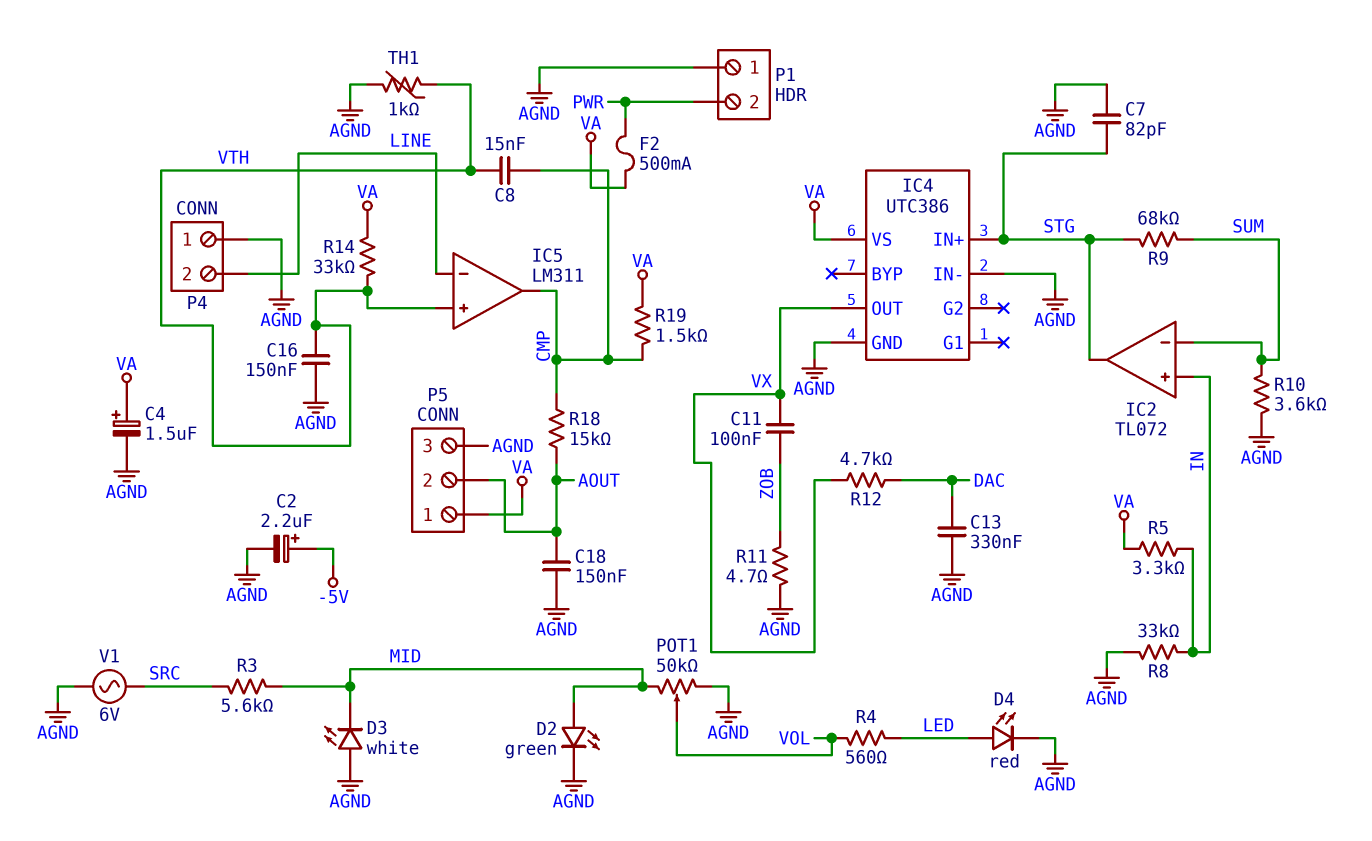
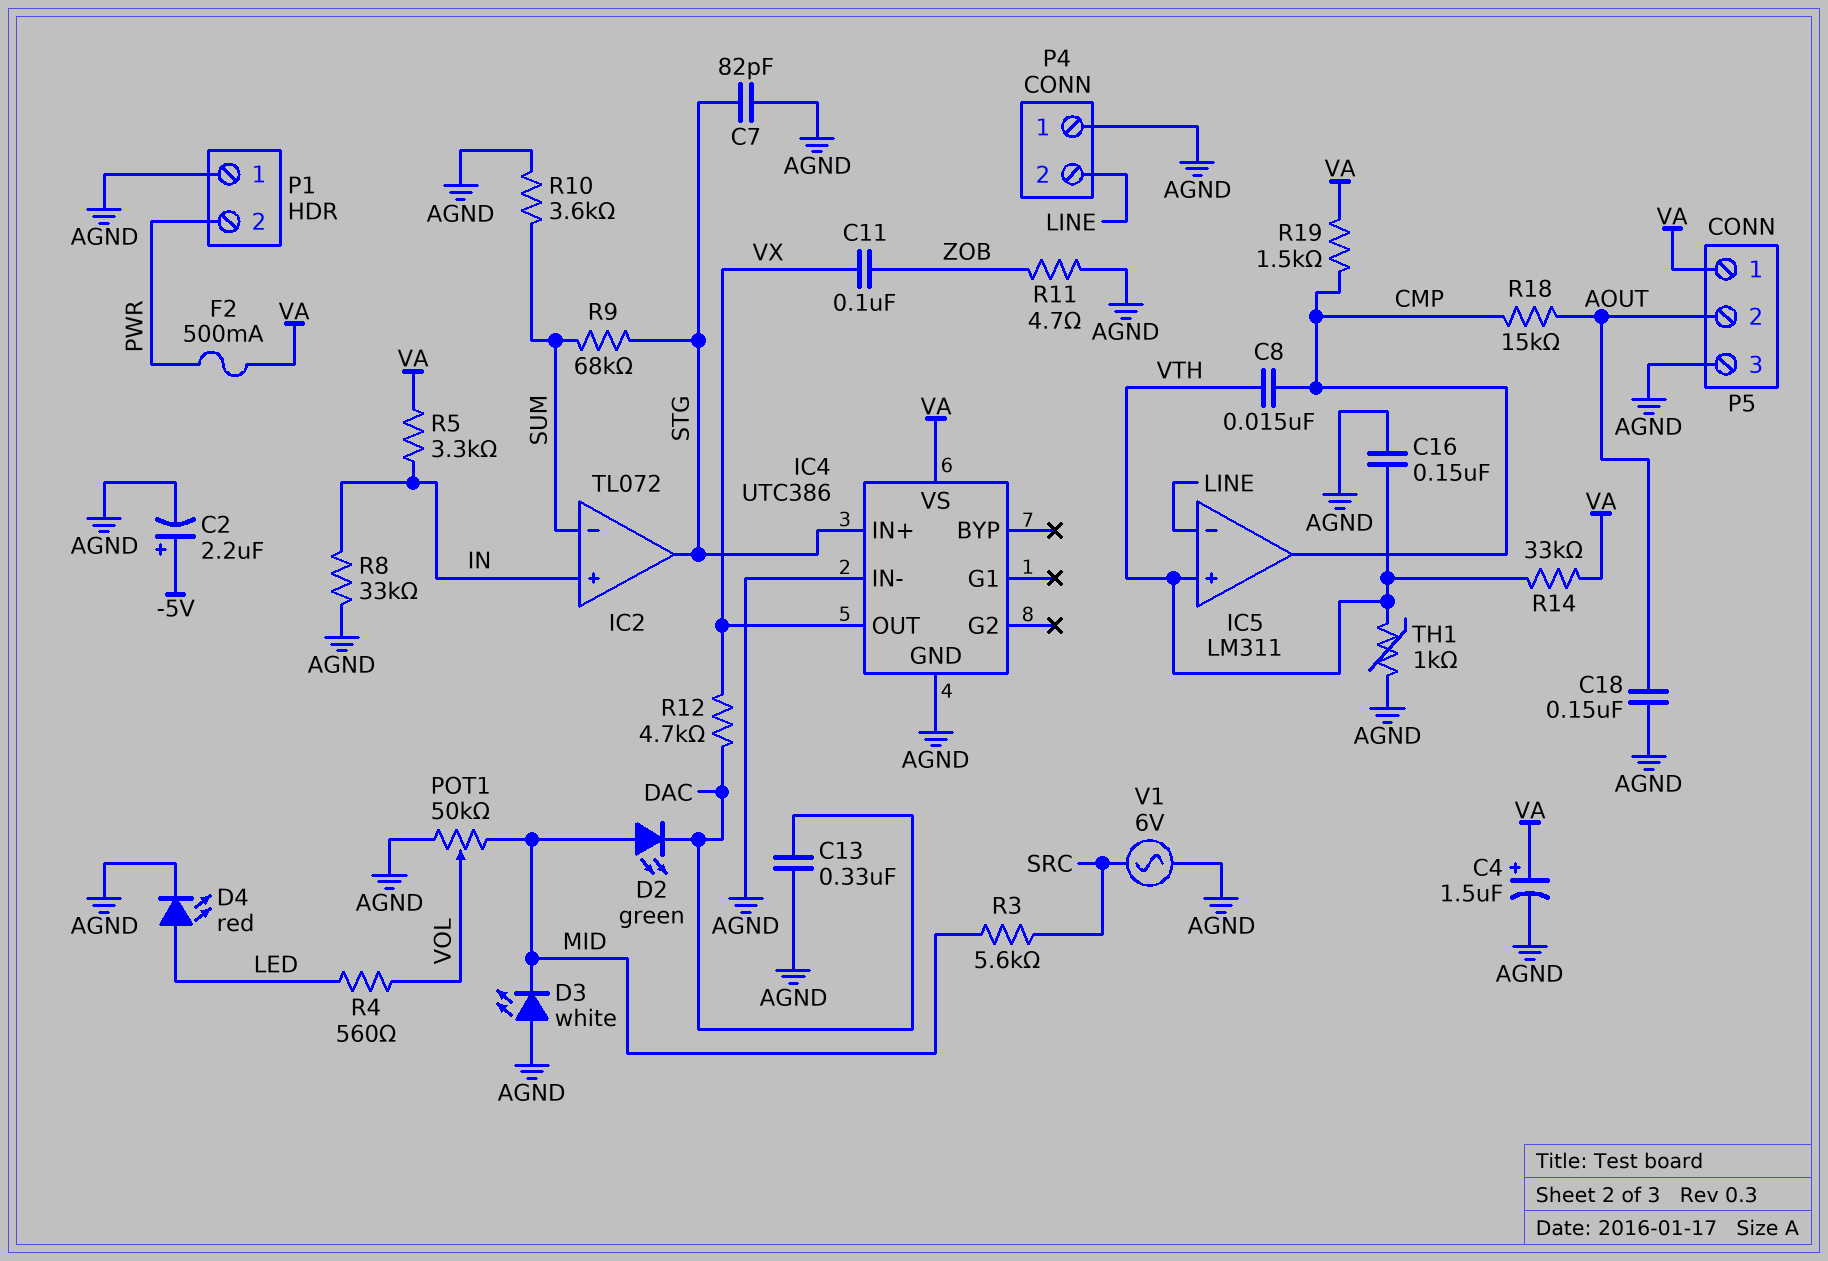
D2: LED green (A MID, K AGND) -> LED green (A MID, K DAC)

